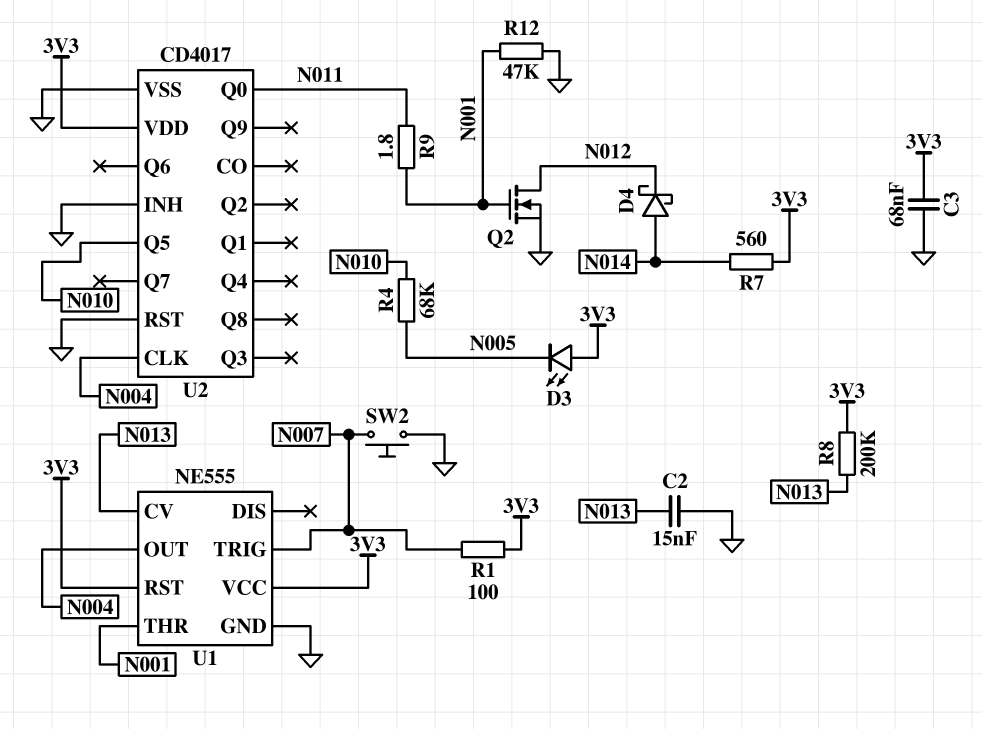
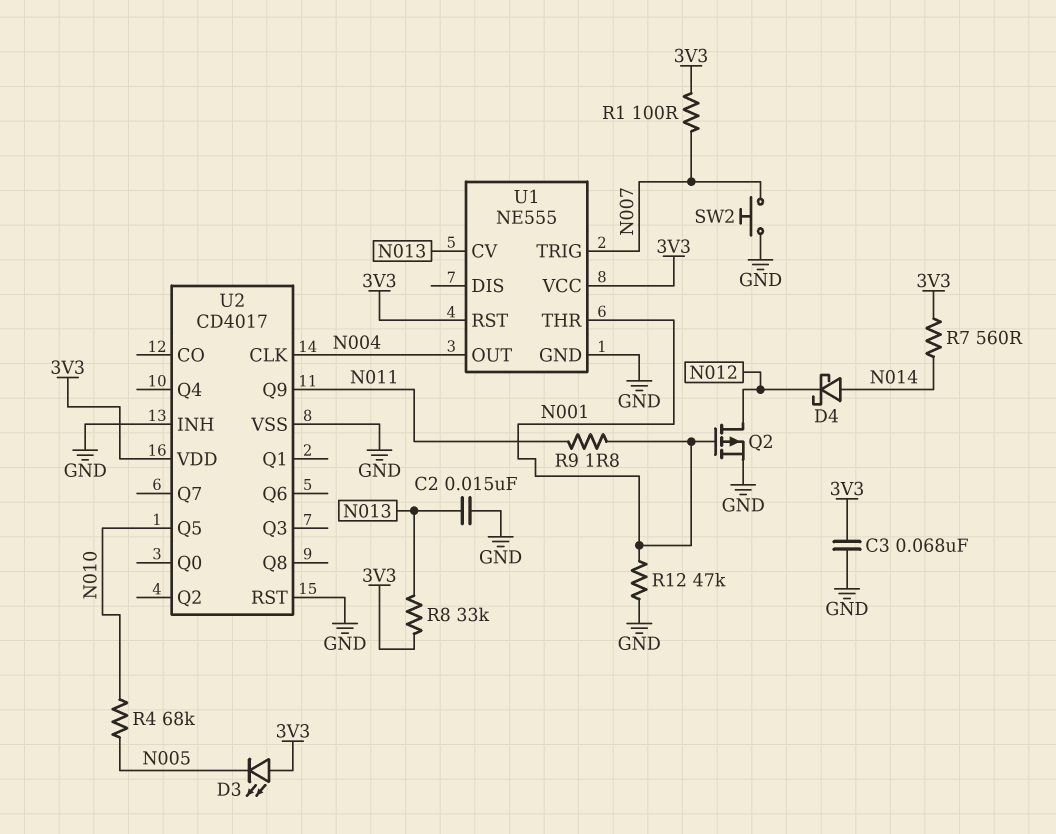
Q2: NMOS (G N001, D N012, S GND) -> PMOS (G N001, D N012, S GND)
R8: 200k (3V3, N013) -> 33k (3V3, N013)
U2 pin Q0: N011 -> none
U2 pin Q9: none -> N011

